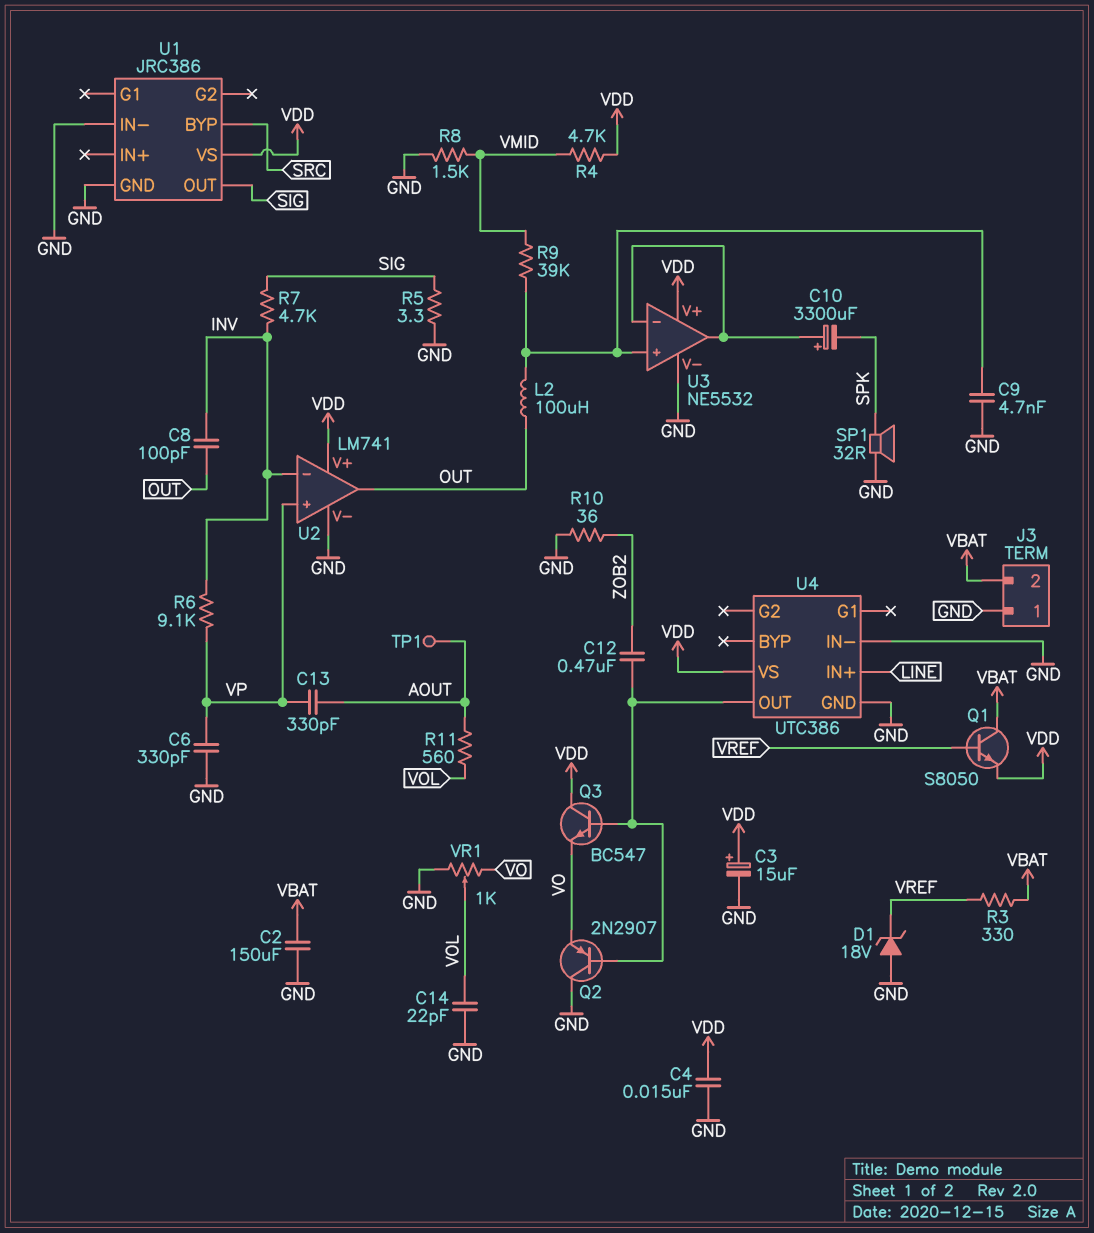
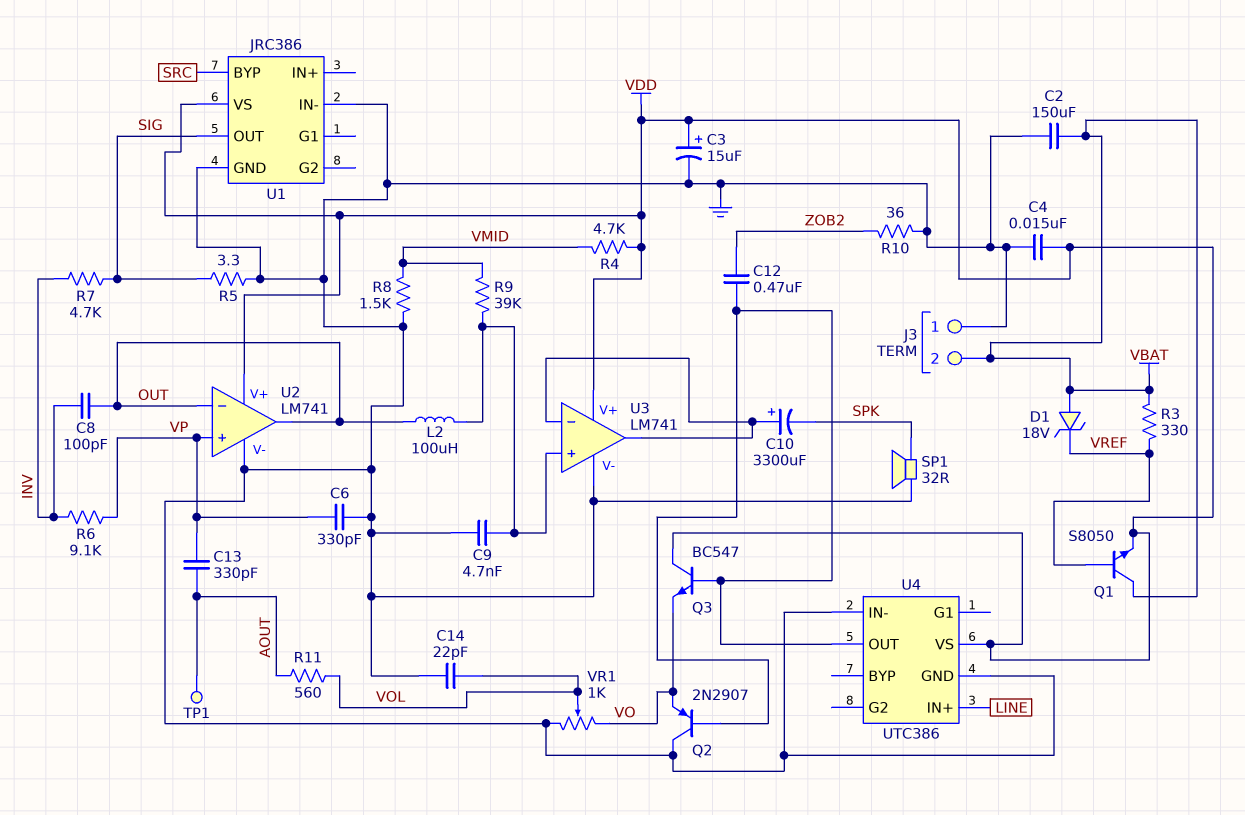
D1: zener 18V (A GND, K VREF) -> zener 18V (A VBAT, K VREF)
U2 pin in-: INV -> OUT
U3: NE5532 -> LM741

